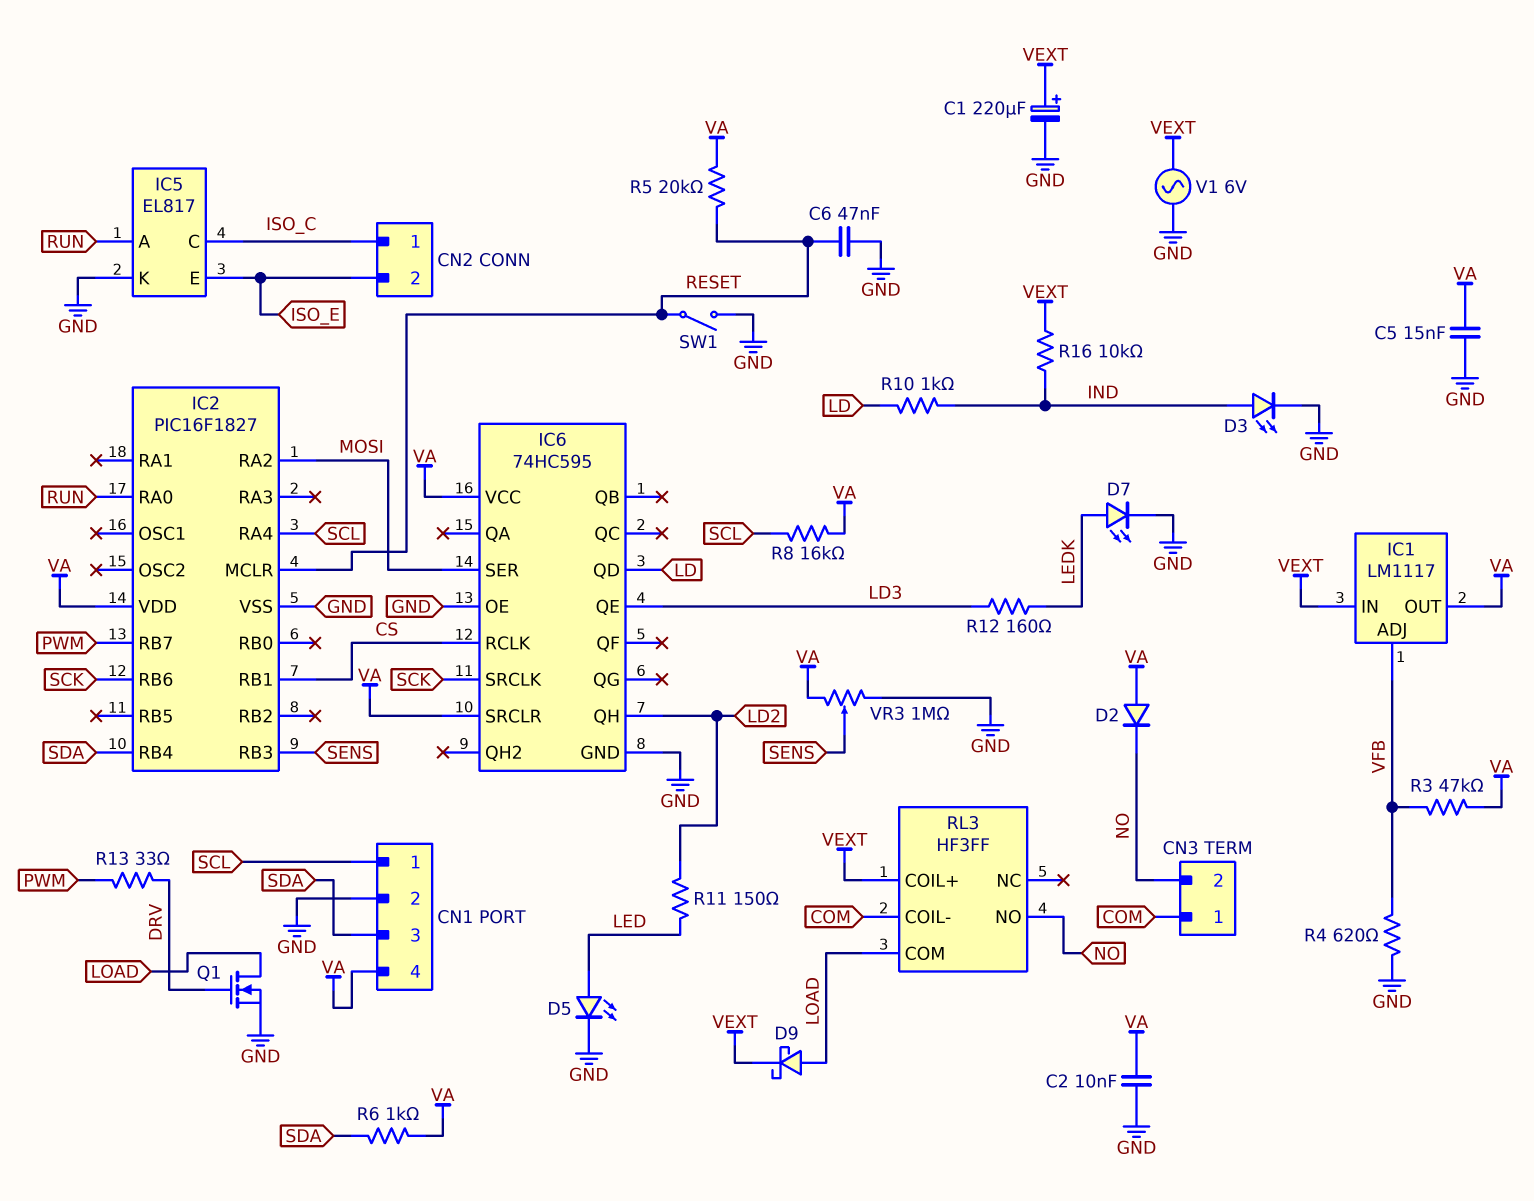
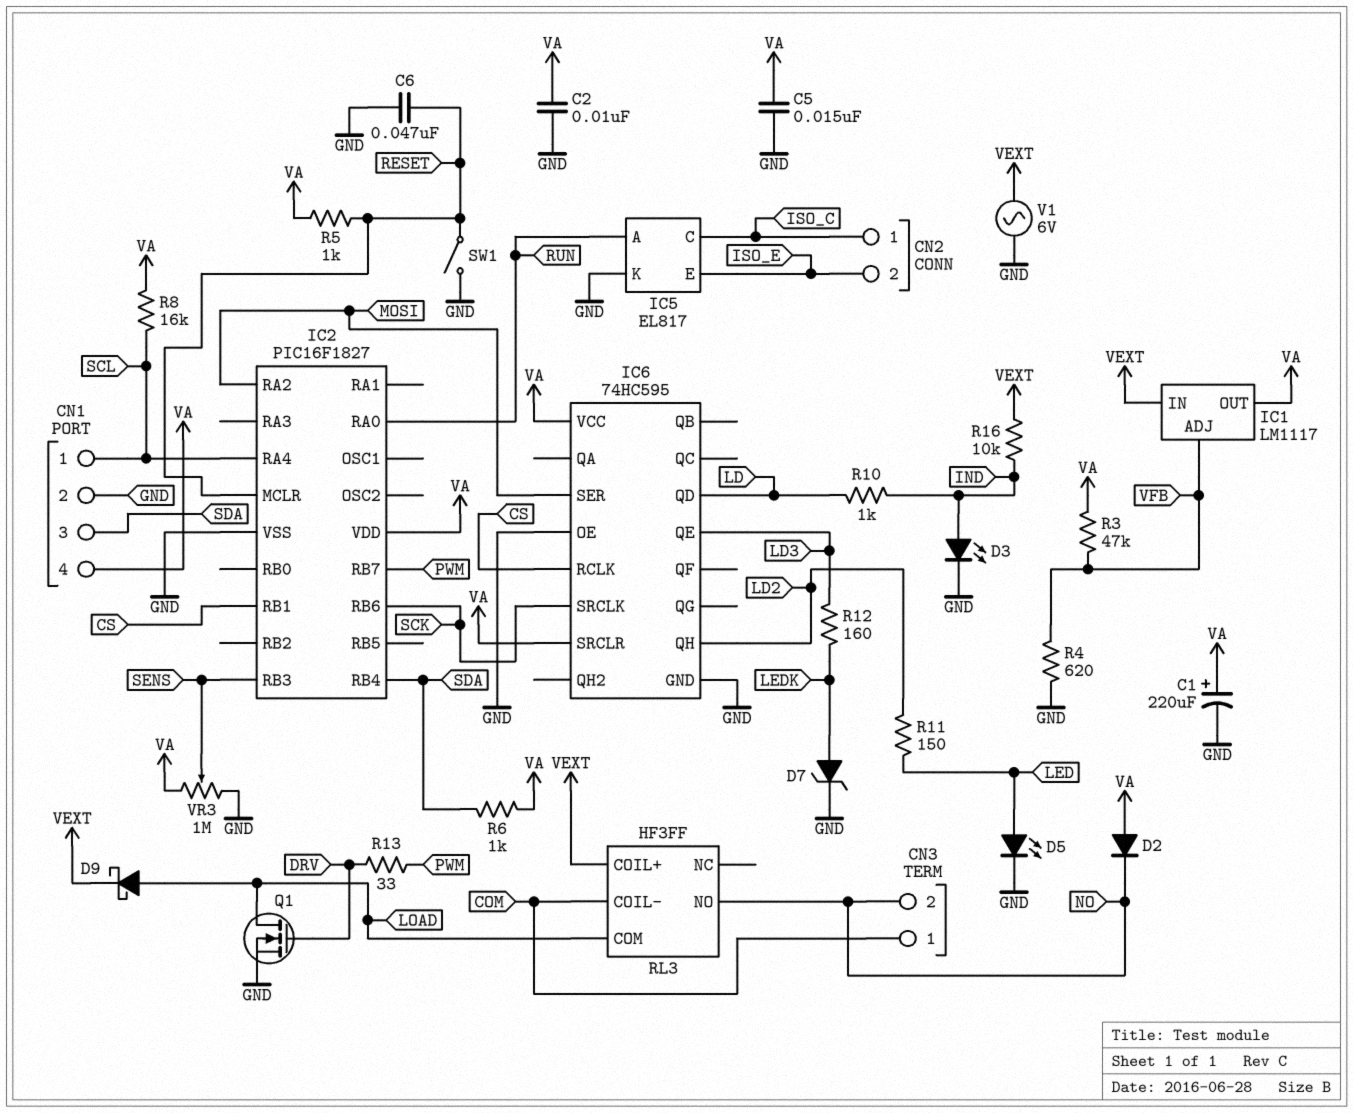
C1: 220uF (plus VEXT, minus GND) -> 220uF (plus VA, minus GND)
D7: LED (A LEDK, K GND) -> zener (A LEDK, K GND)
R5: 20k (RESET, VA) -> 1k (RESET, VA)

